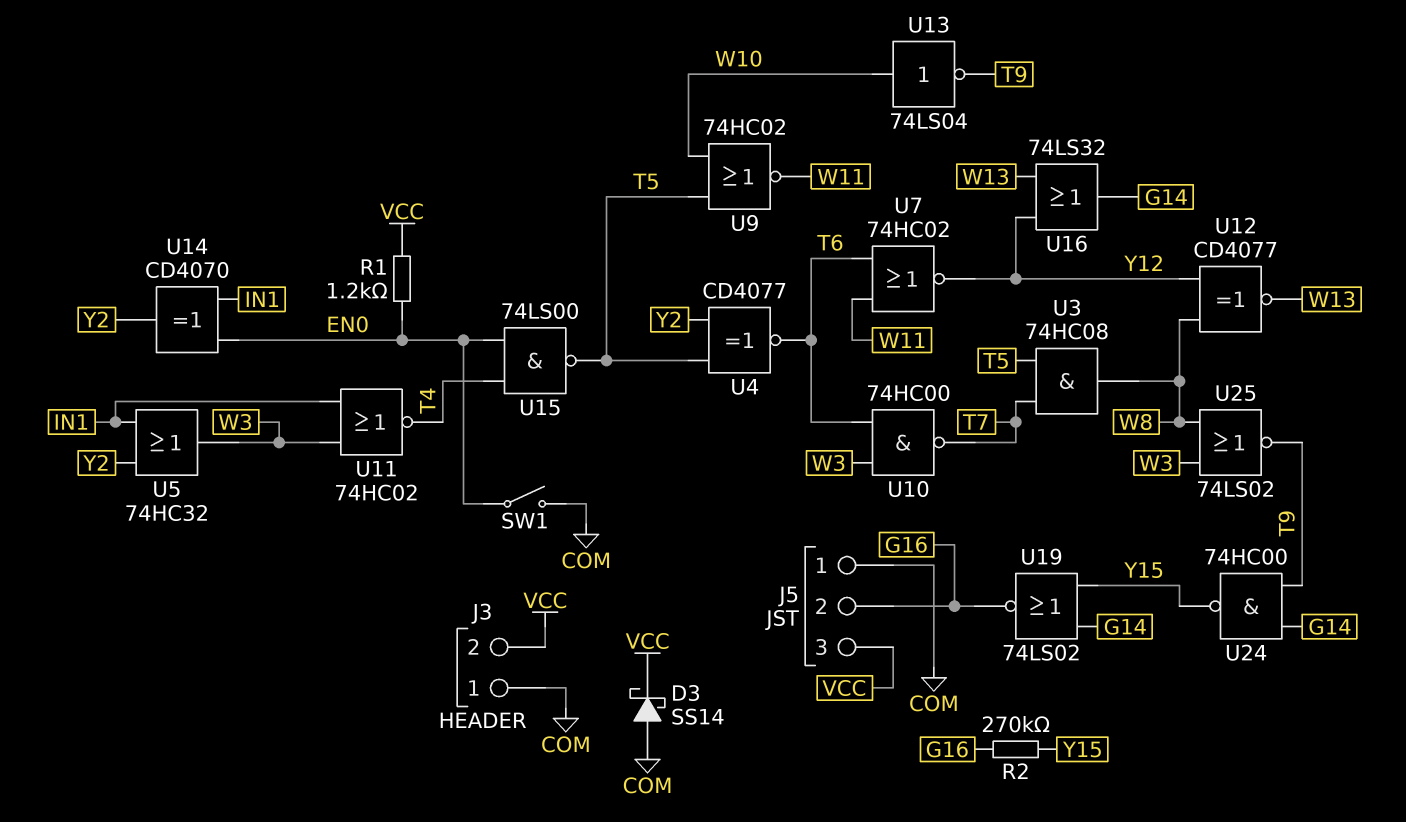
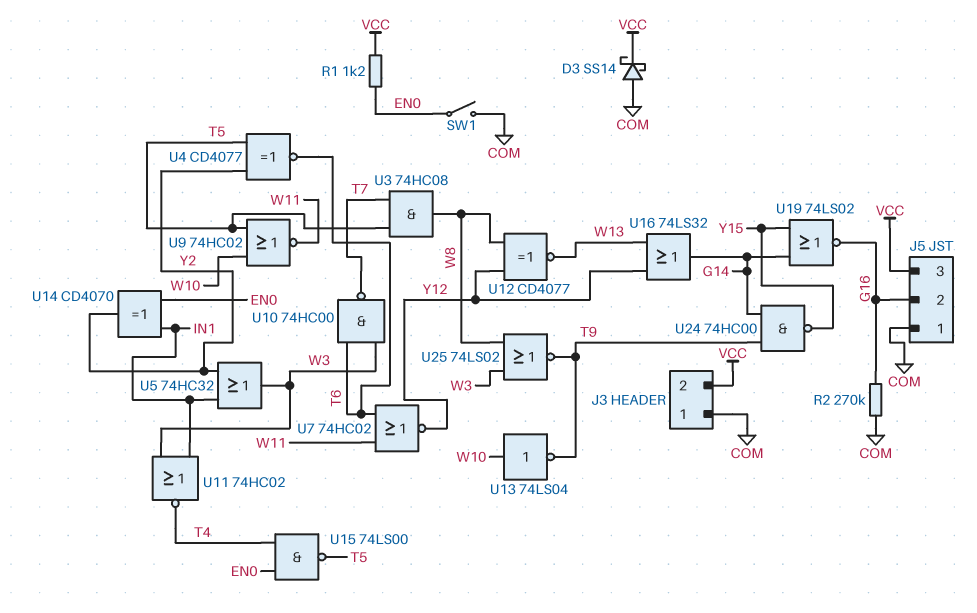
R2: 270k (G16, Y15) -> 270k (COM, G16)

